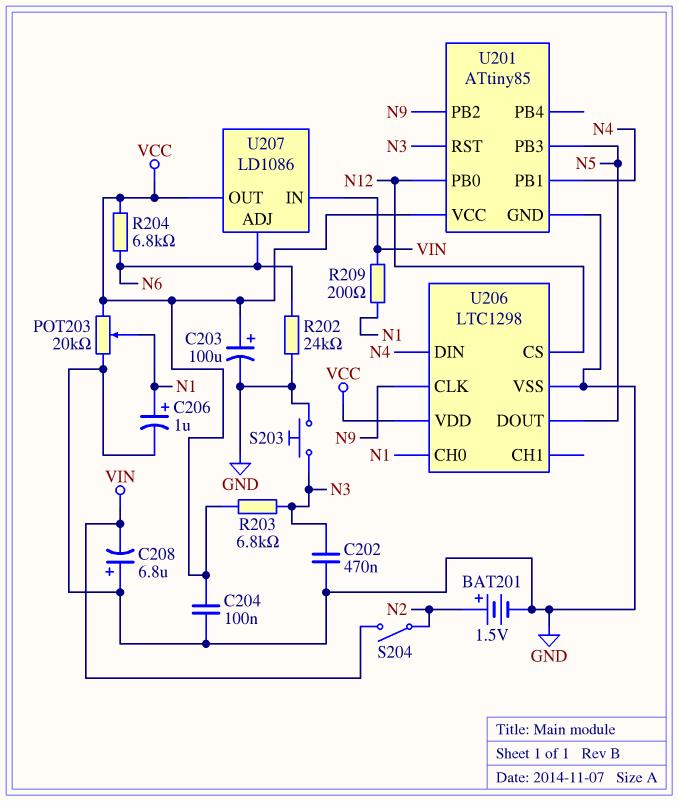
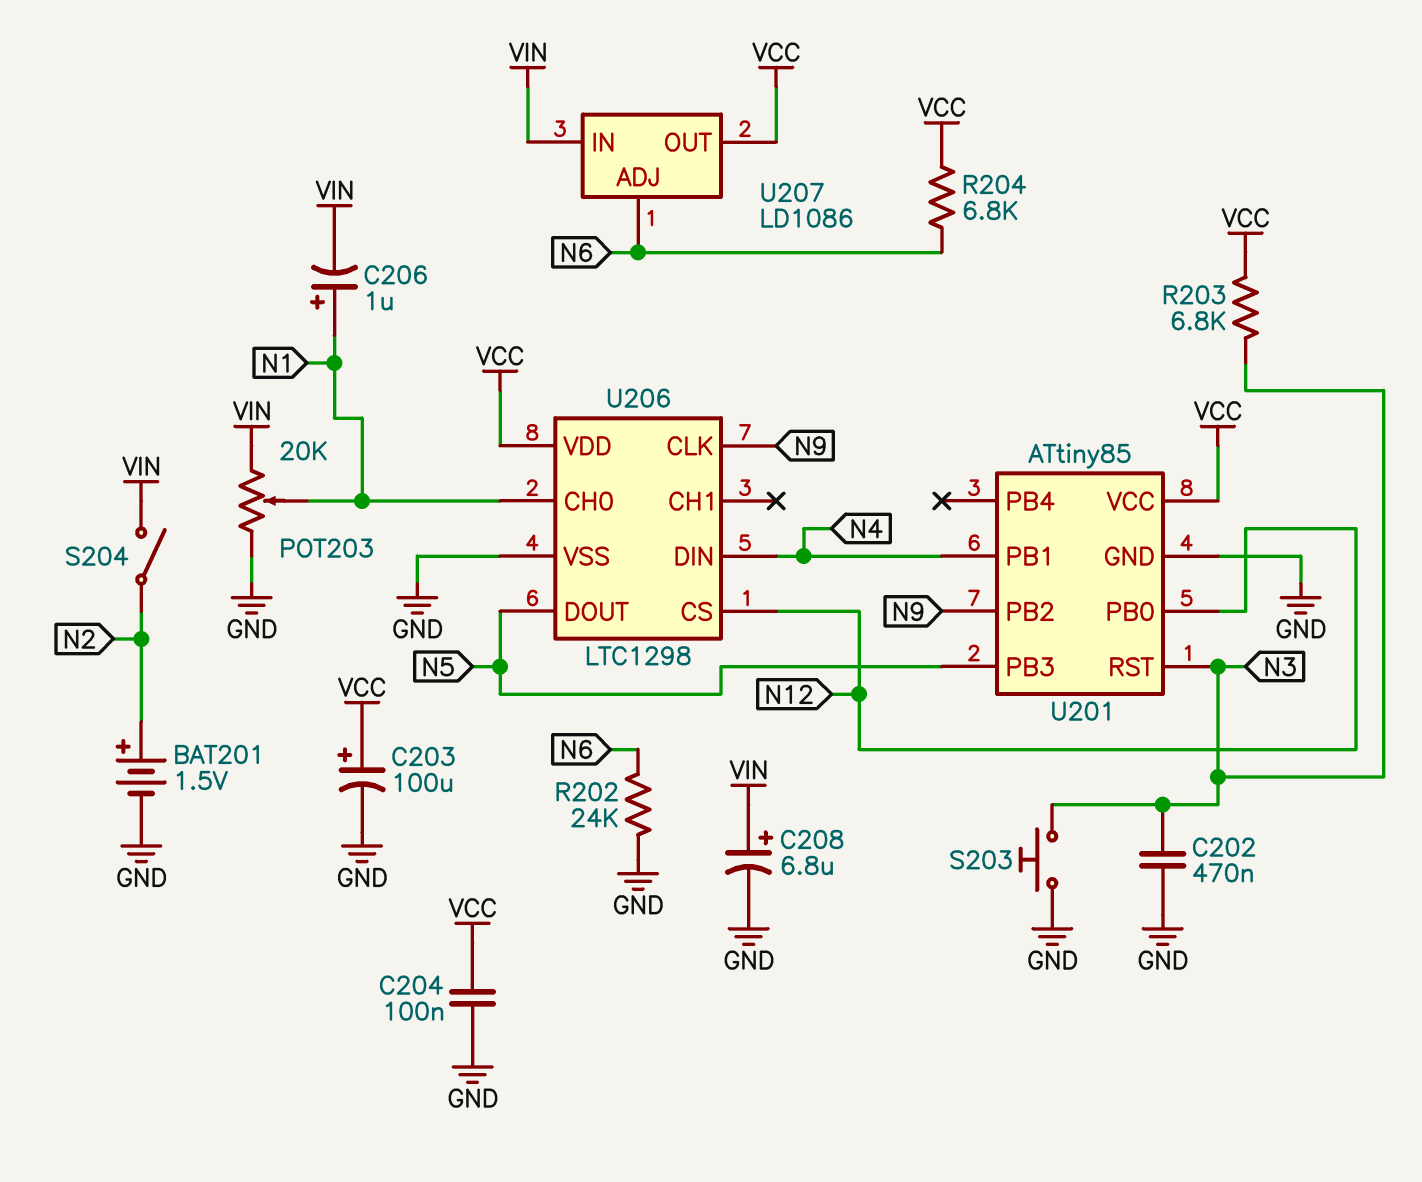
C206: 1uF (plus N1, minus GND) -> 1uF (plus N1, minus VIN)
C208: 6.8uF (plus GND, minus VIN) -> 6.8uF (plus VIN, minus GND)
POT203: 20k (GND, VCC, wiper N1) -> 20k (GND, VIN, wiper N1)
R209: 200 (N1, VIN) -> none

